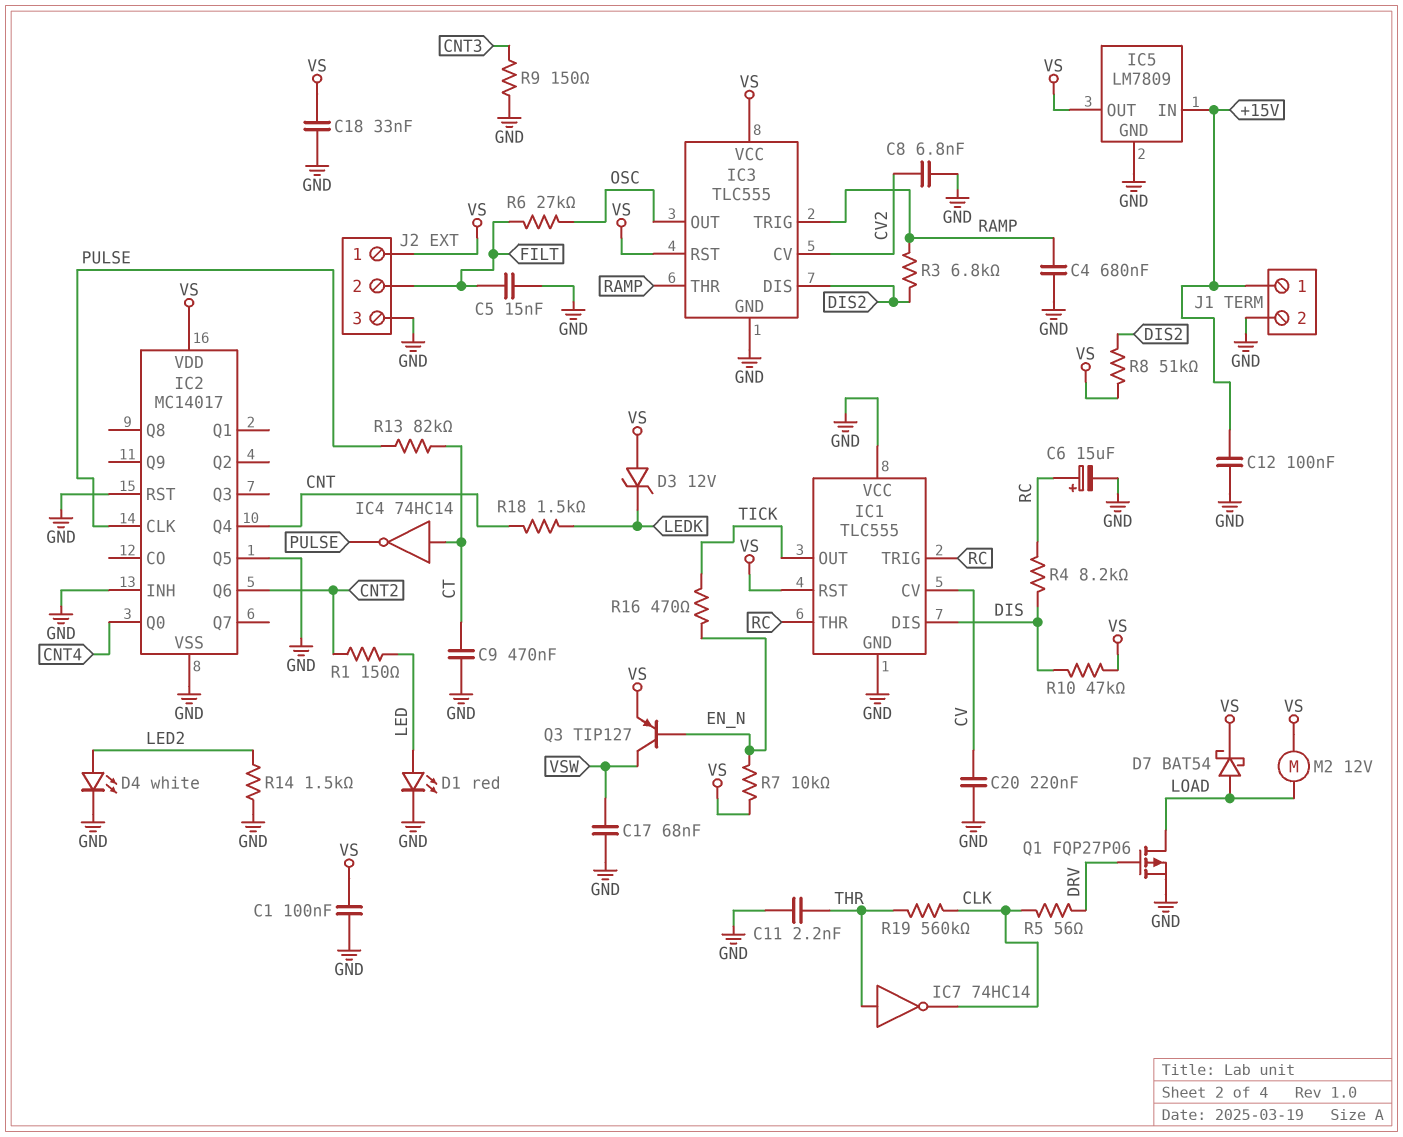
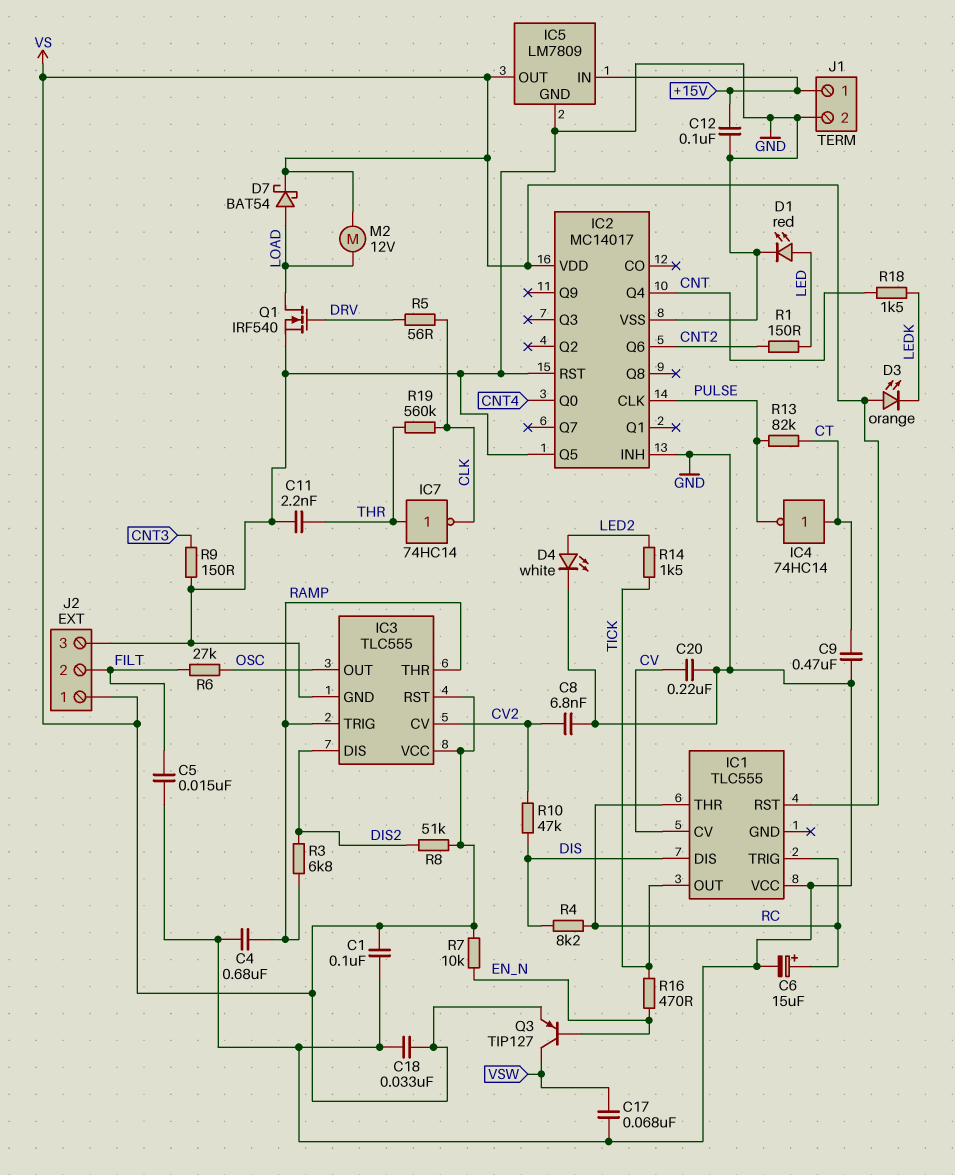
D3: zener 12V (A VS, K LEDK) -> LED orange (A VS, K LEDK)
IC1 pin GND: GND -> none
Q1: PMOS FQP27P06 (G DRV, D LOAD, S GND) -> NMOS IRF540 (G DRV, D LOAD, S GND)
R10: 47k (DIS, VS) -> 47k (CV2, DIS)
R14: 1.5k (GND, LED2) -> 1.5k (LED2, TICK)

